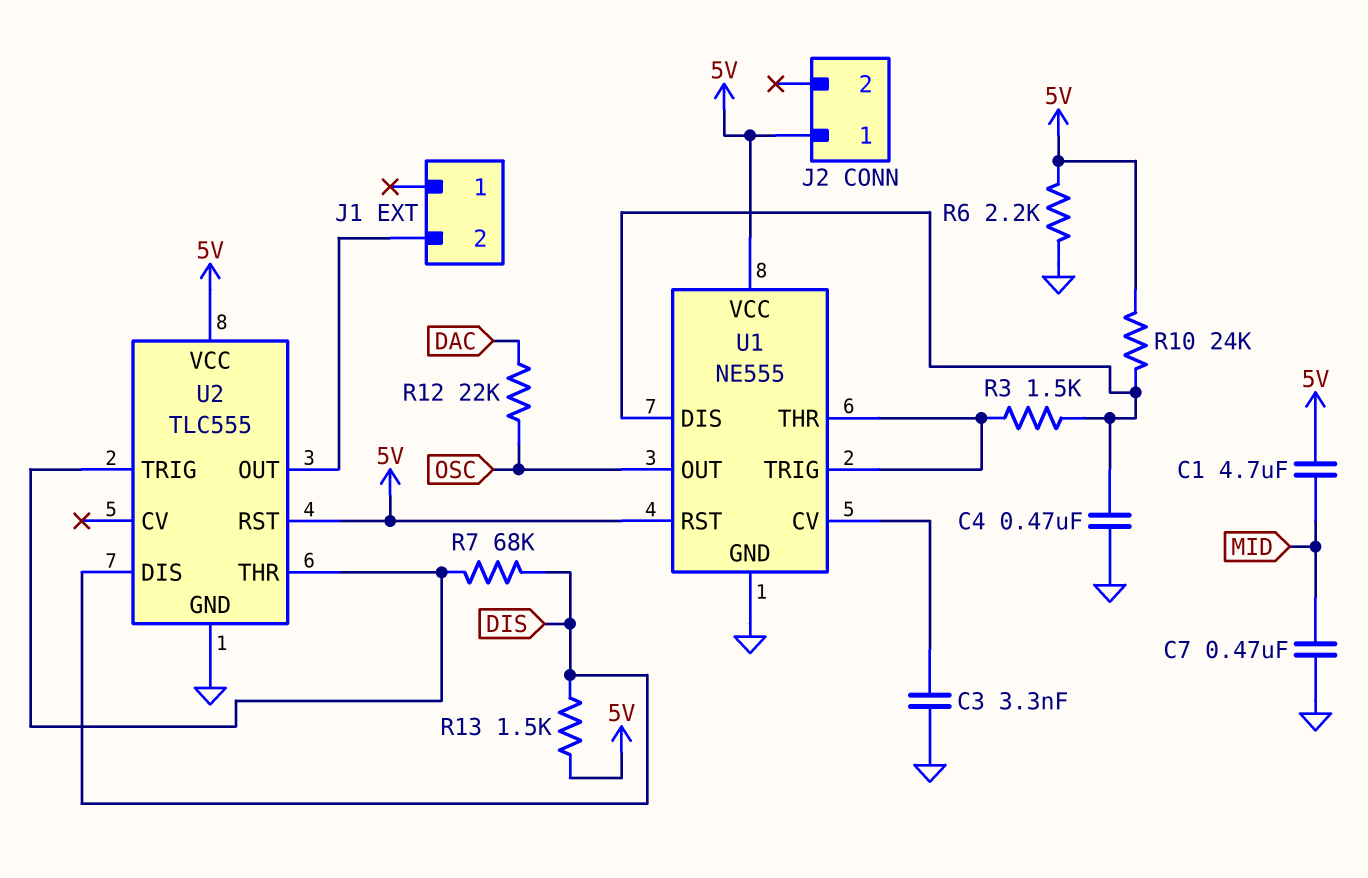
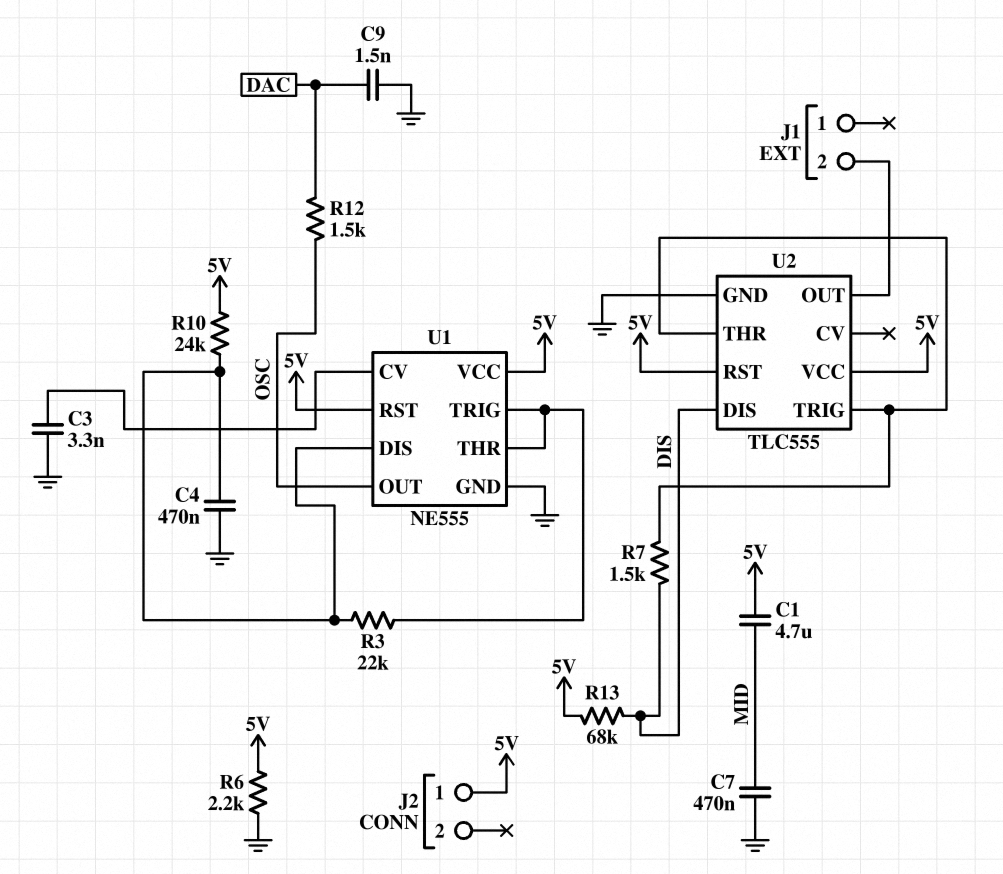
C9: none -> 1.5nF (DAC, GND)
R3: 1.5k (U1/DIS, U1/THR) -> 22k (U1/DIS, U1/THR)
R7: 68k (DIS, U2/THR) -> 1.5k (DIS, U2/THR)
R12: 22k (DAC, OSC) -> 1.5k (DAC, OSC)
R13: 1.5k (5V, DIS) -> 68k (5V, DIS)

